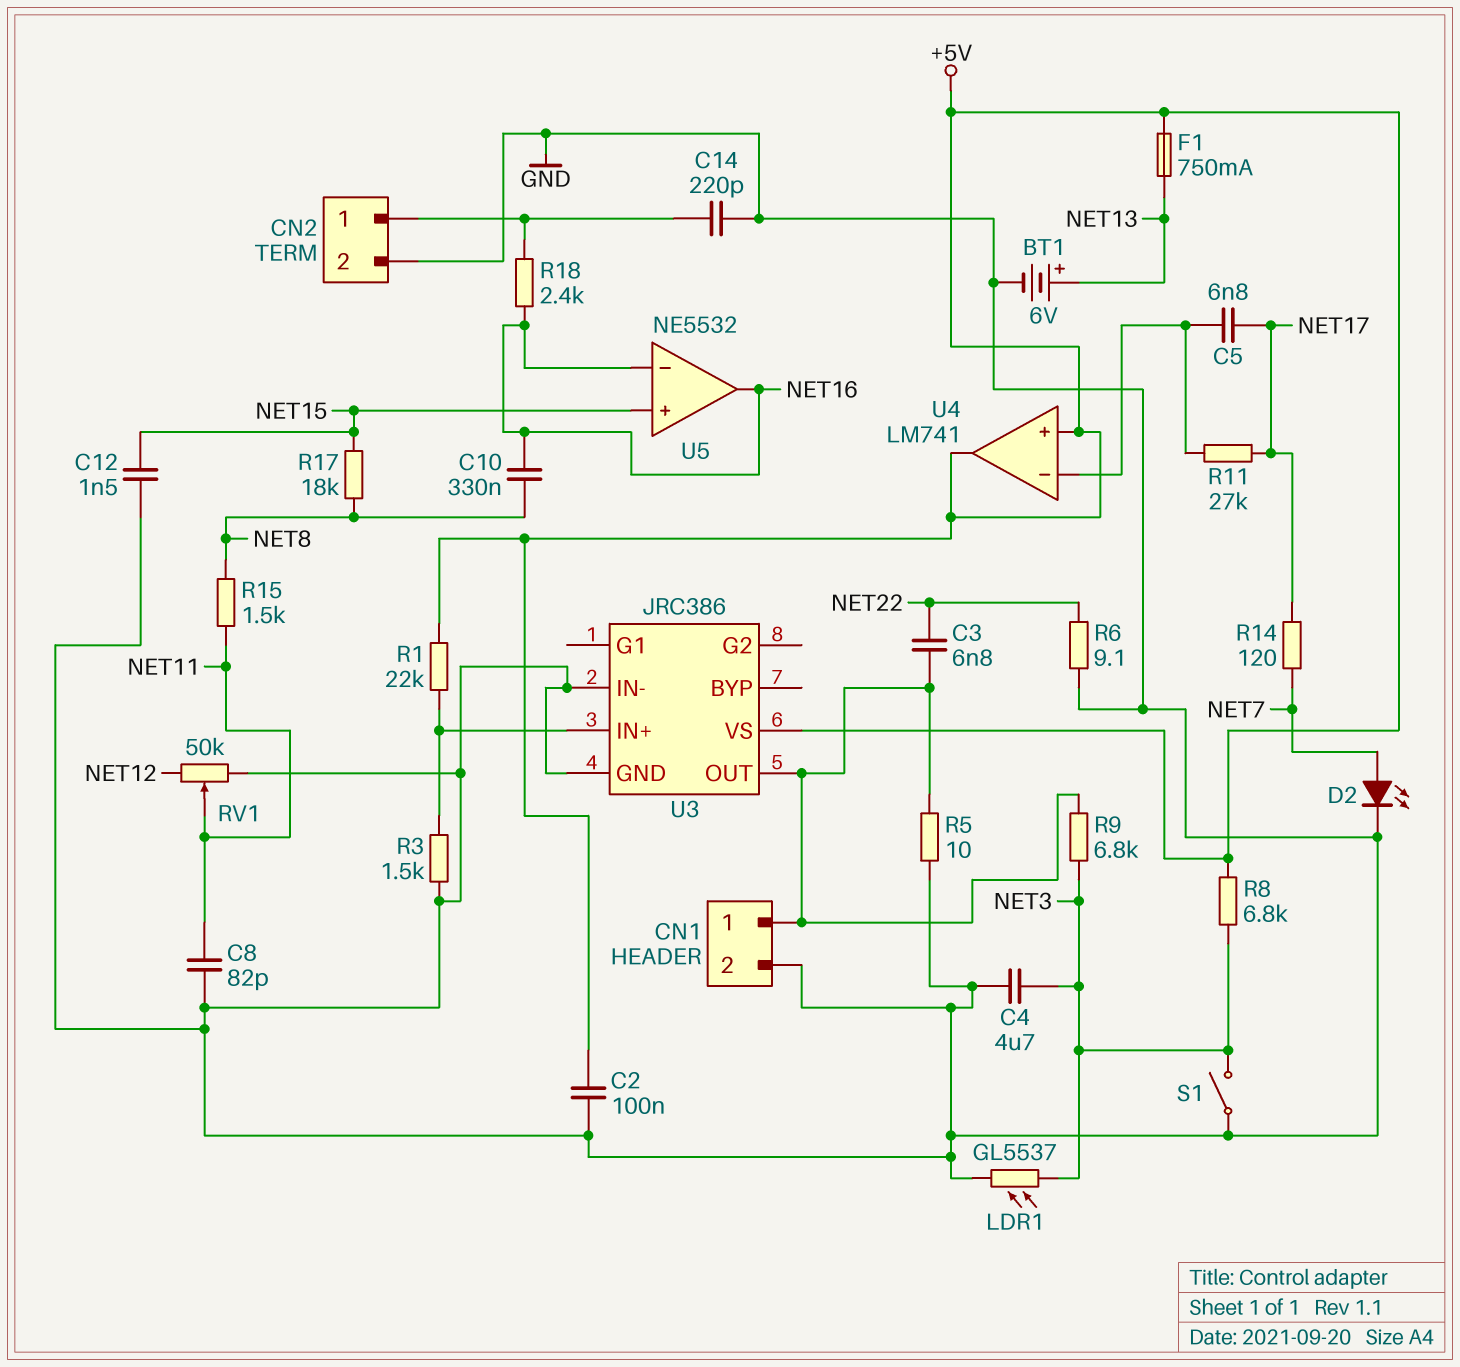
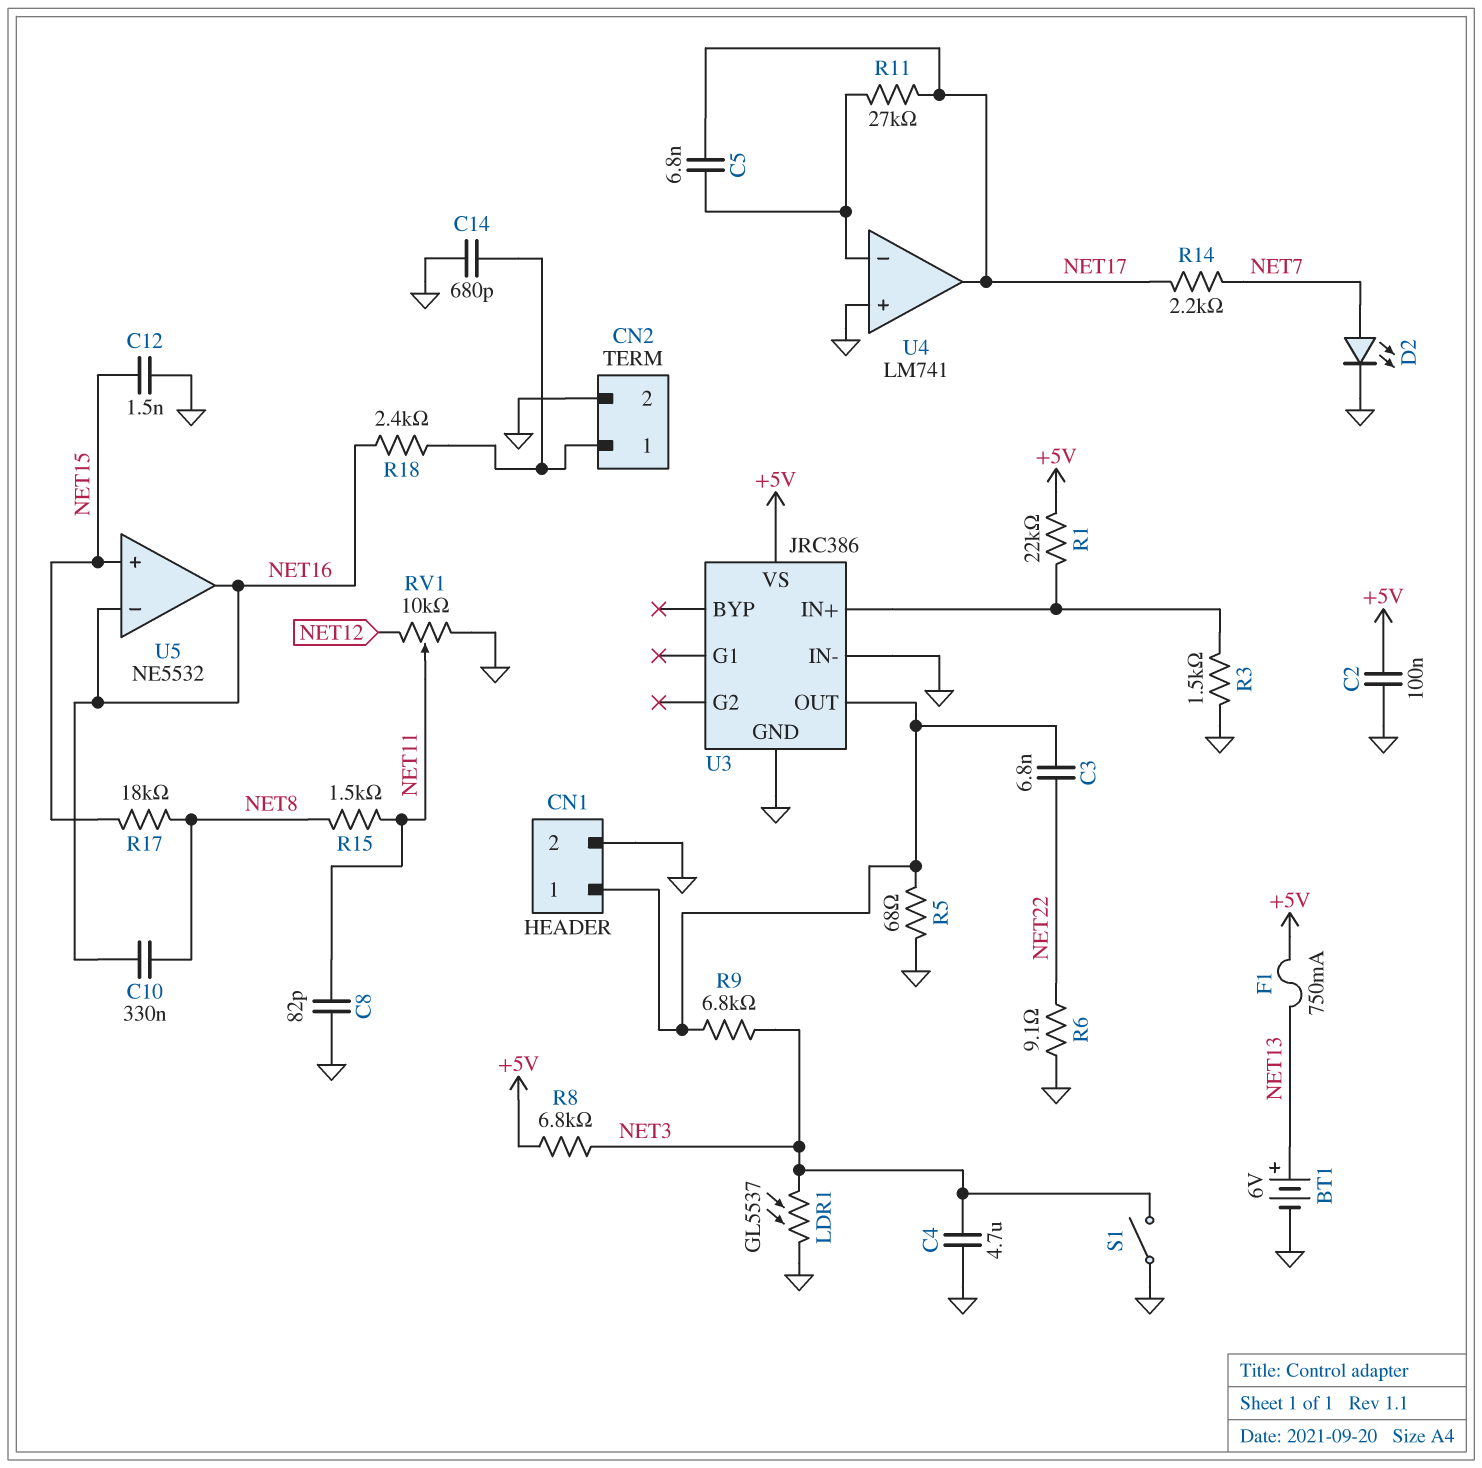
C14: 220pF (CN2/1, GND) -> 680pF (CN2/1, GND)
R5: 10 (CN1/1, GND) -> 68 (CN1/1, GND)
R14: 120 (NET7, NET17) -> 2.2k (NET7, NET17)
RV1: 50k (GND, NET12, wiper NET11) -> 10k (GND, NET12, wiper NET11)
U4 pin in+: +5V -> GND
U4 pin out: +5V -> NET17

